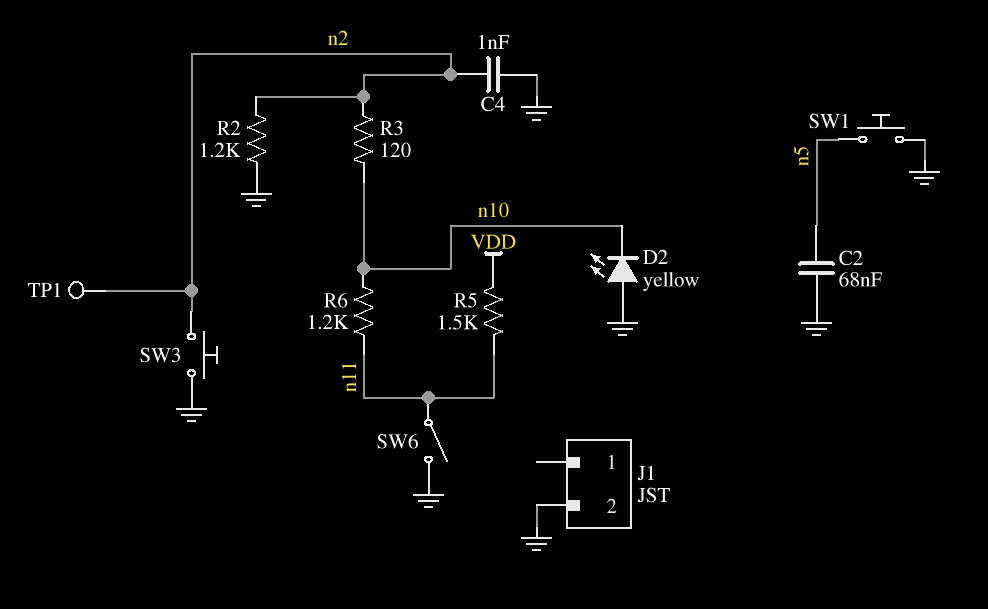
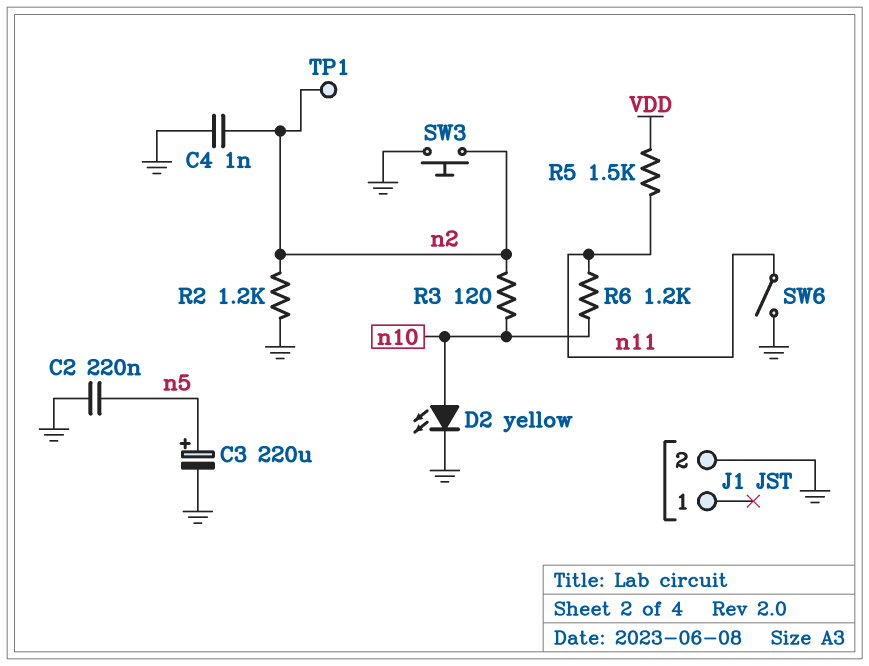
C2: 68nF (GND, n5) -> 220nF (GND, n5)
C3: none -> 220uF (plus n5, minus GND)
D2: LED yellow (A GND, K n10) -> LED yellow (A n10, K GND)
SW1: button (GND, n5) -> none

